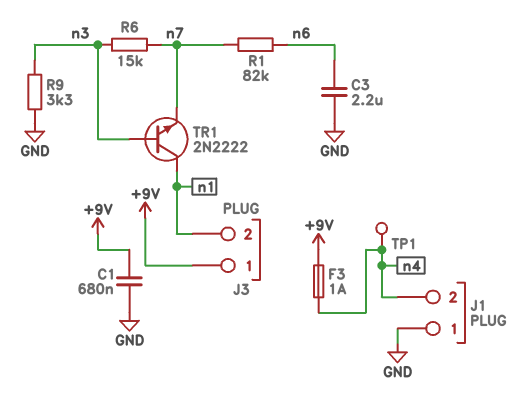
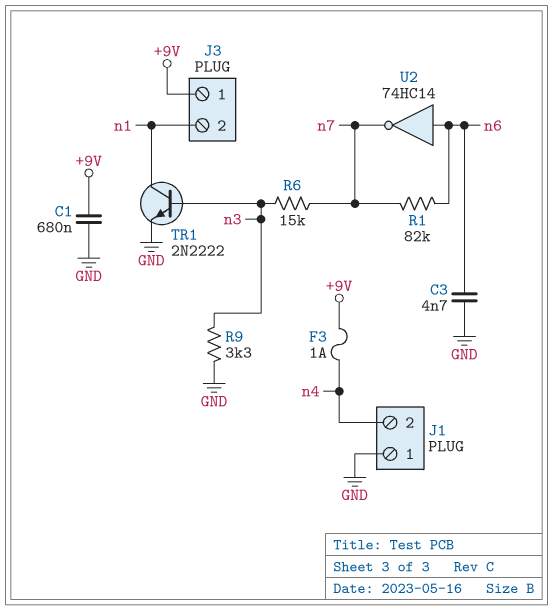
C3: 2.2uF (GND, n6) -> 4.7nF (GND, n6)
TP1: test point (n4) -> none
TR1: NPN 2N2222 (B n3, C n1, E n7) -> NPN 2N2222 (B n3, C n1, E GND)
U2: none -> NOT 74HC14 (in n6, out n7)

